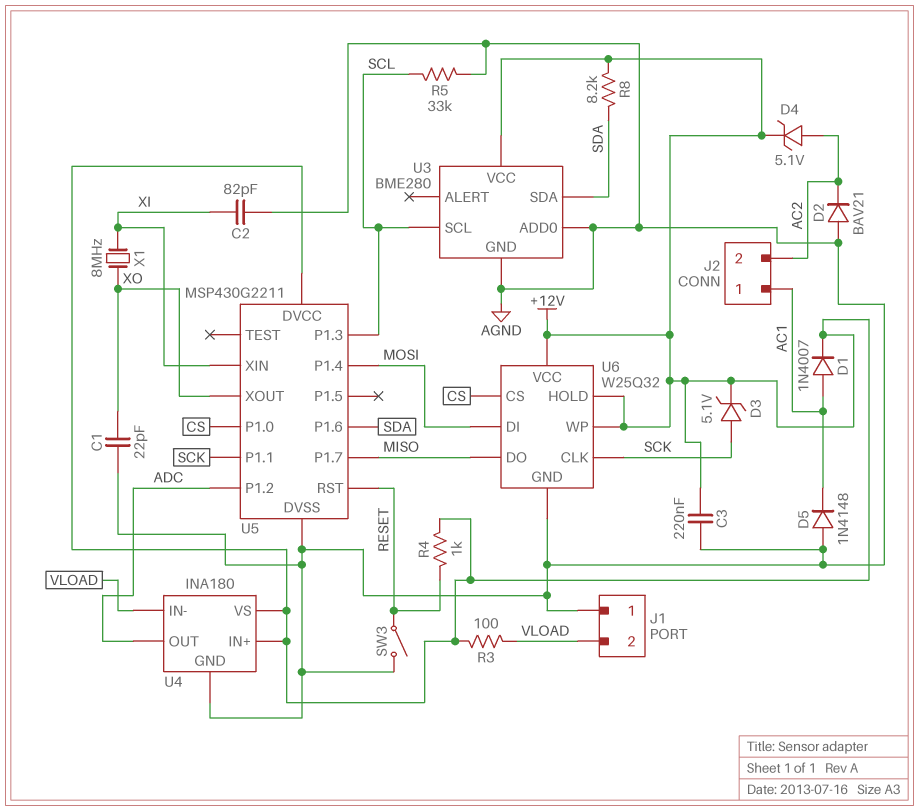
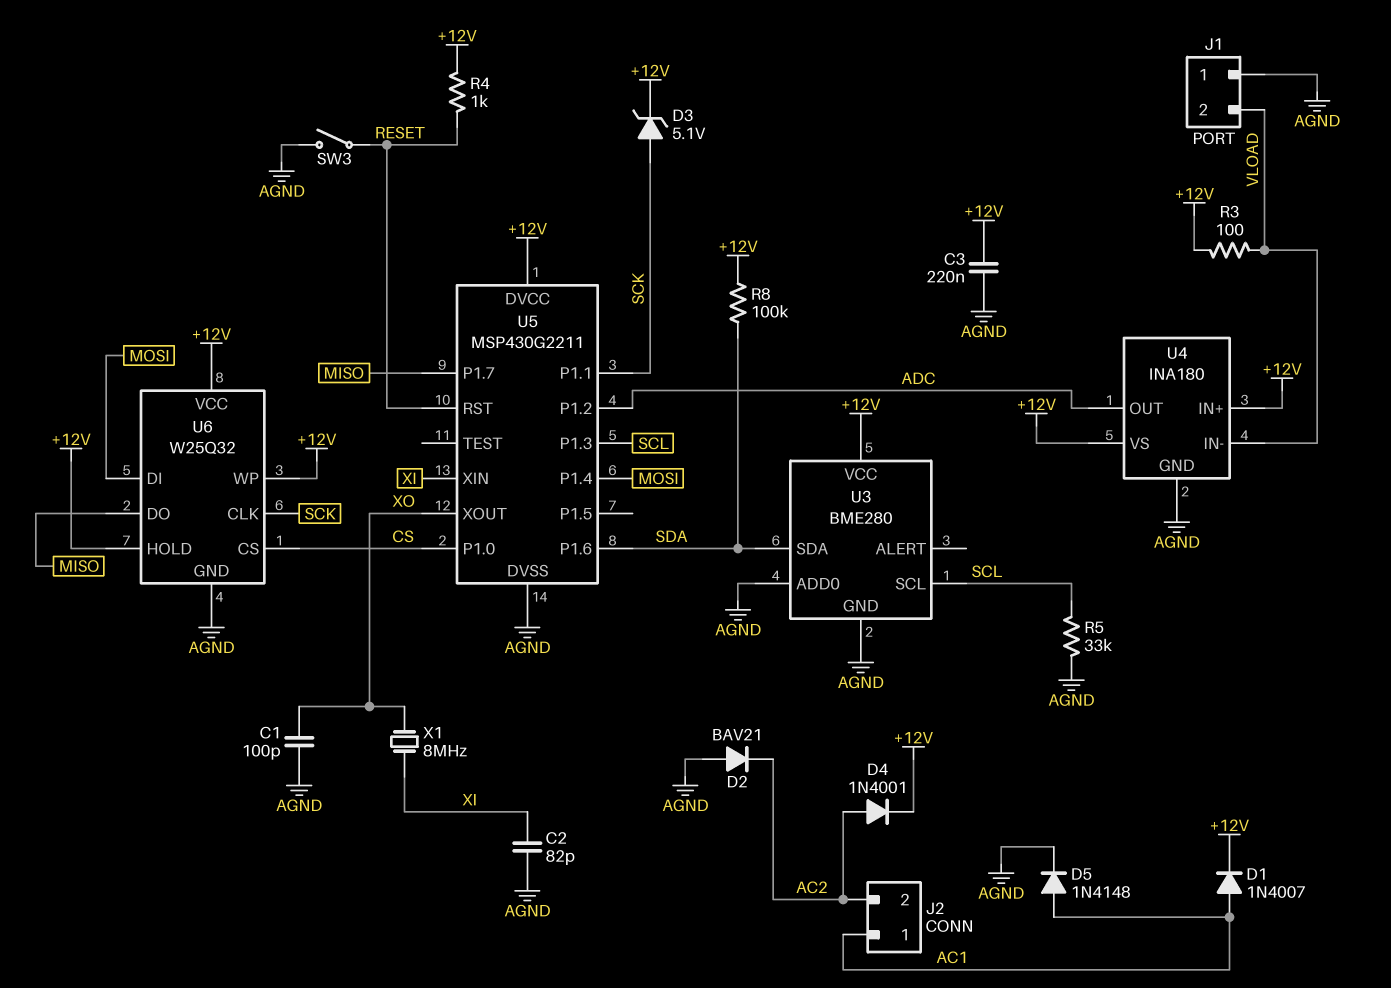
C1: 22pF (AGND, XO) -> 100pF (AGND, XO)
D4: zener 5.1V (A AC2, K +12V) -> diode 1N4001 (A AC2, K +12V)
D5: diode 1N4148 (A AGND, K AC1) -> diode 1N4148 (A AC1, K AGND)
R8: 8.2k (+12V, SDA) -> 100k (+12V, SDA)

